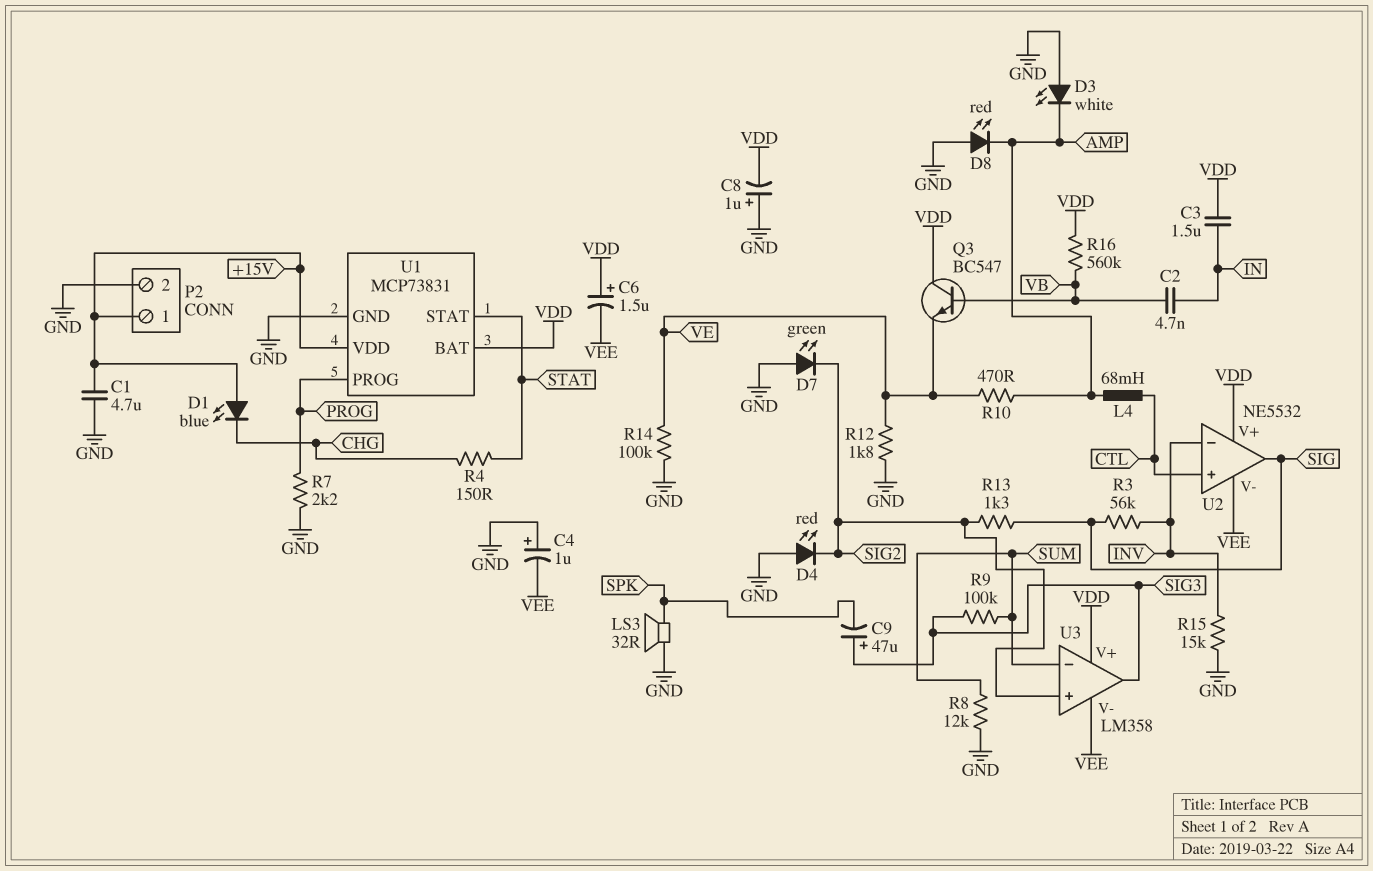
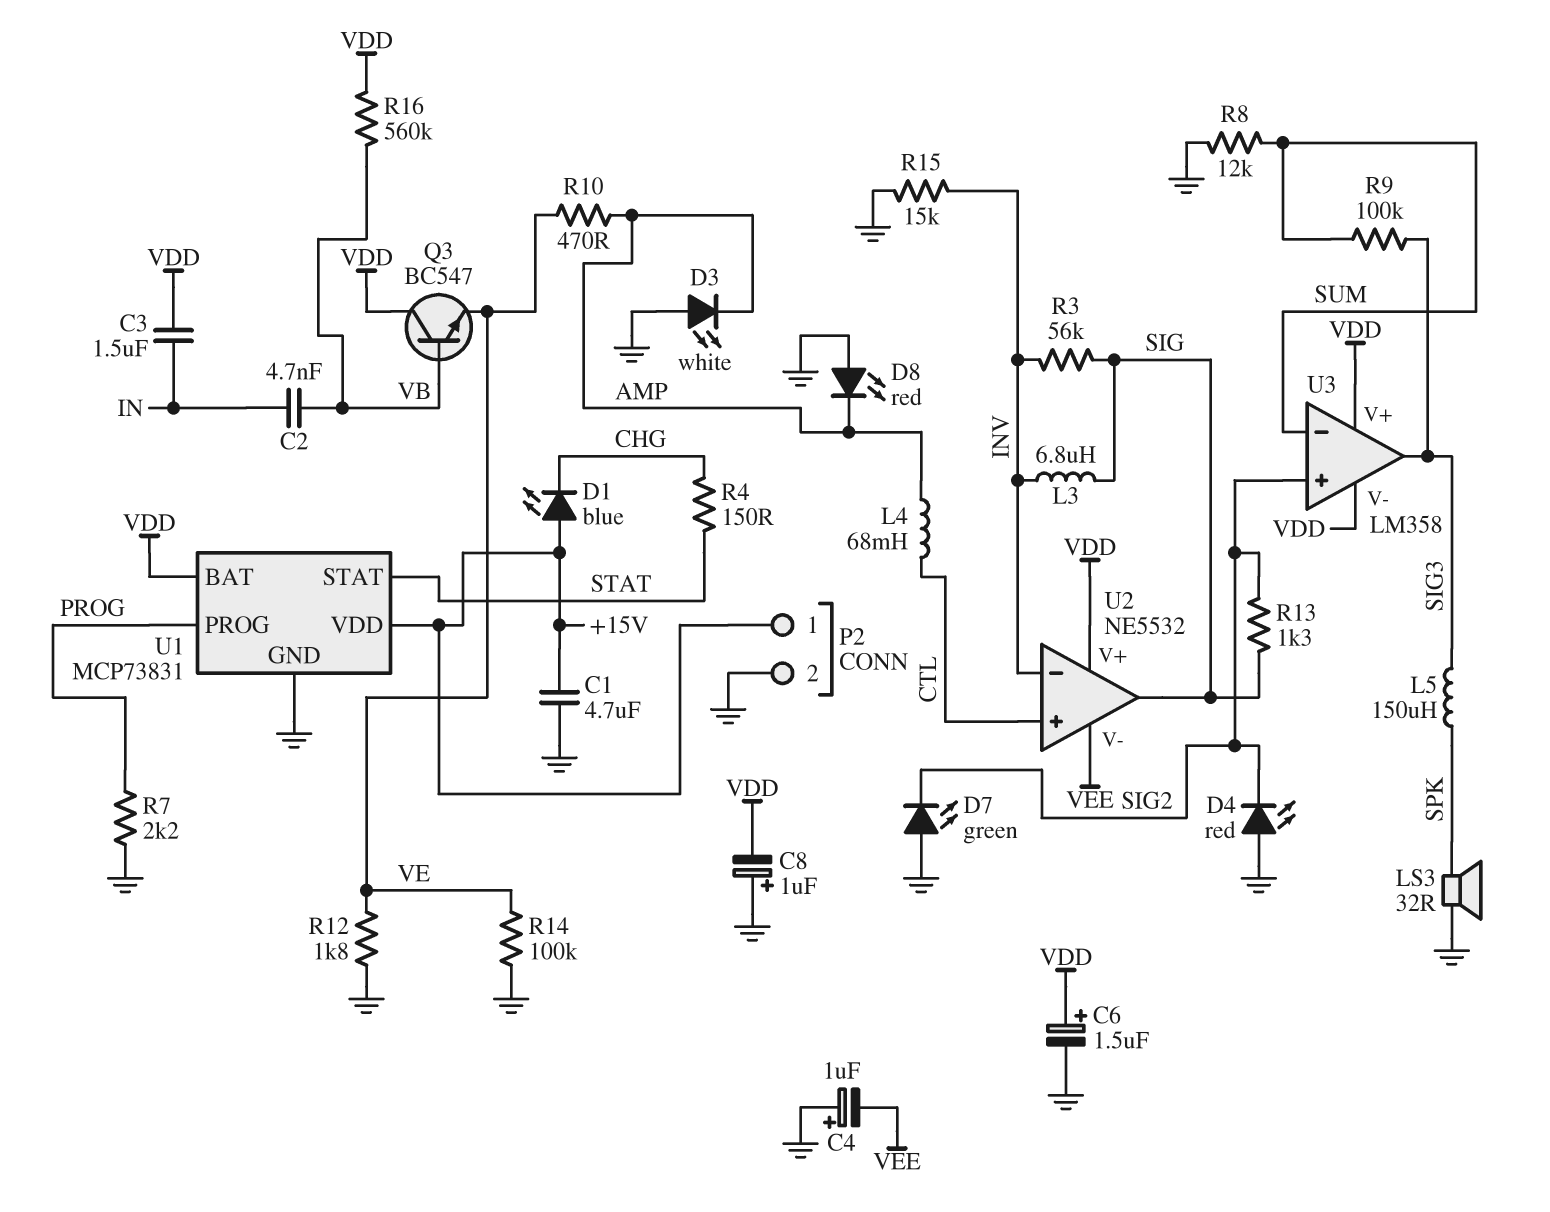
C6: 1.5uF (plus VDD, minus VEE) -> 1.5uF (plus VDD, minus GND)
C9: 47uF (plus SIG3, minus SPK) -> none
L3: none -> 6.8uH (INV, SIG)
L5: none -> 150uH (SIG3, SPK)
U3 pin V-: VEE -> VDD

